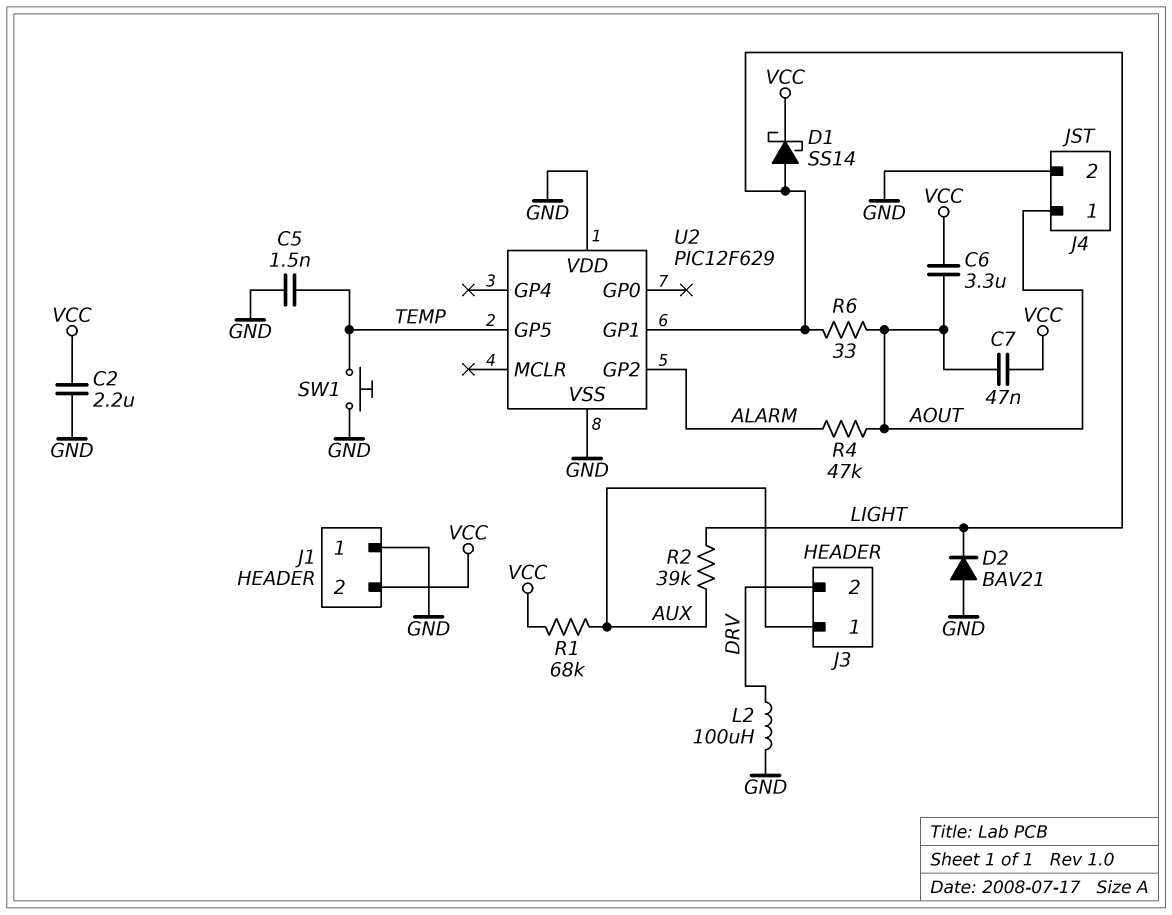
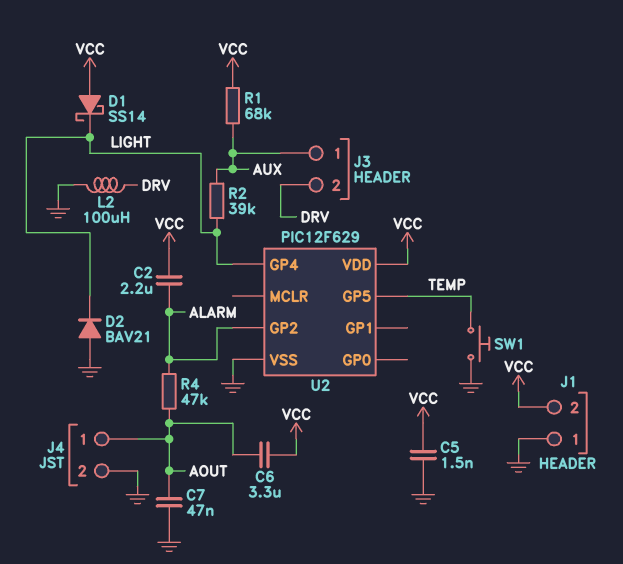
C2: 2.2uF (GND, VCC) -> 2.2uF (ALARM, VCC)
C5: 1.5nF (GND, TEMP) -> 1.5nF (GND, VCC)
C7: 47nF (AOUT, VCC) -> 47nF (AOUT, GND)
D1: schottky SS14 (A LIGHT, K VCC) -> schottky SS14 (A VCC, K LIGHT)
R6: 33 (AOUT, LIGHT) -> none
U2 pin GP1: LIGHT -> none
U2 pin GP4: none -> LIGHT
U2 pin VDD: GND -> VCC

